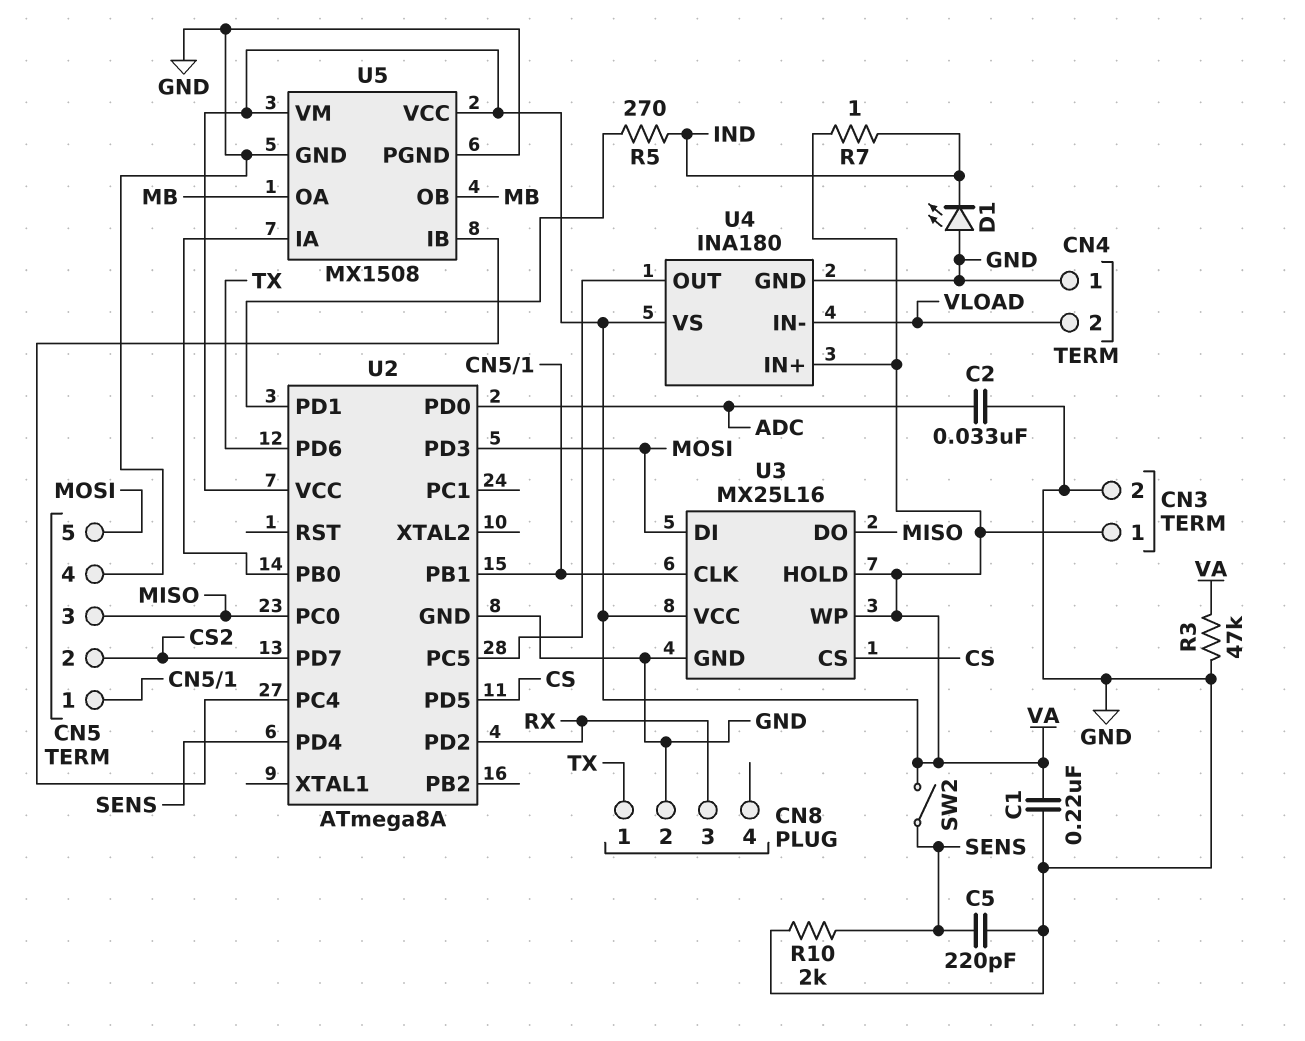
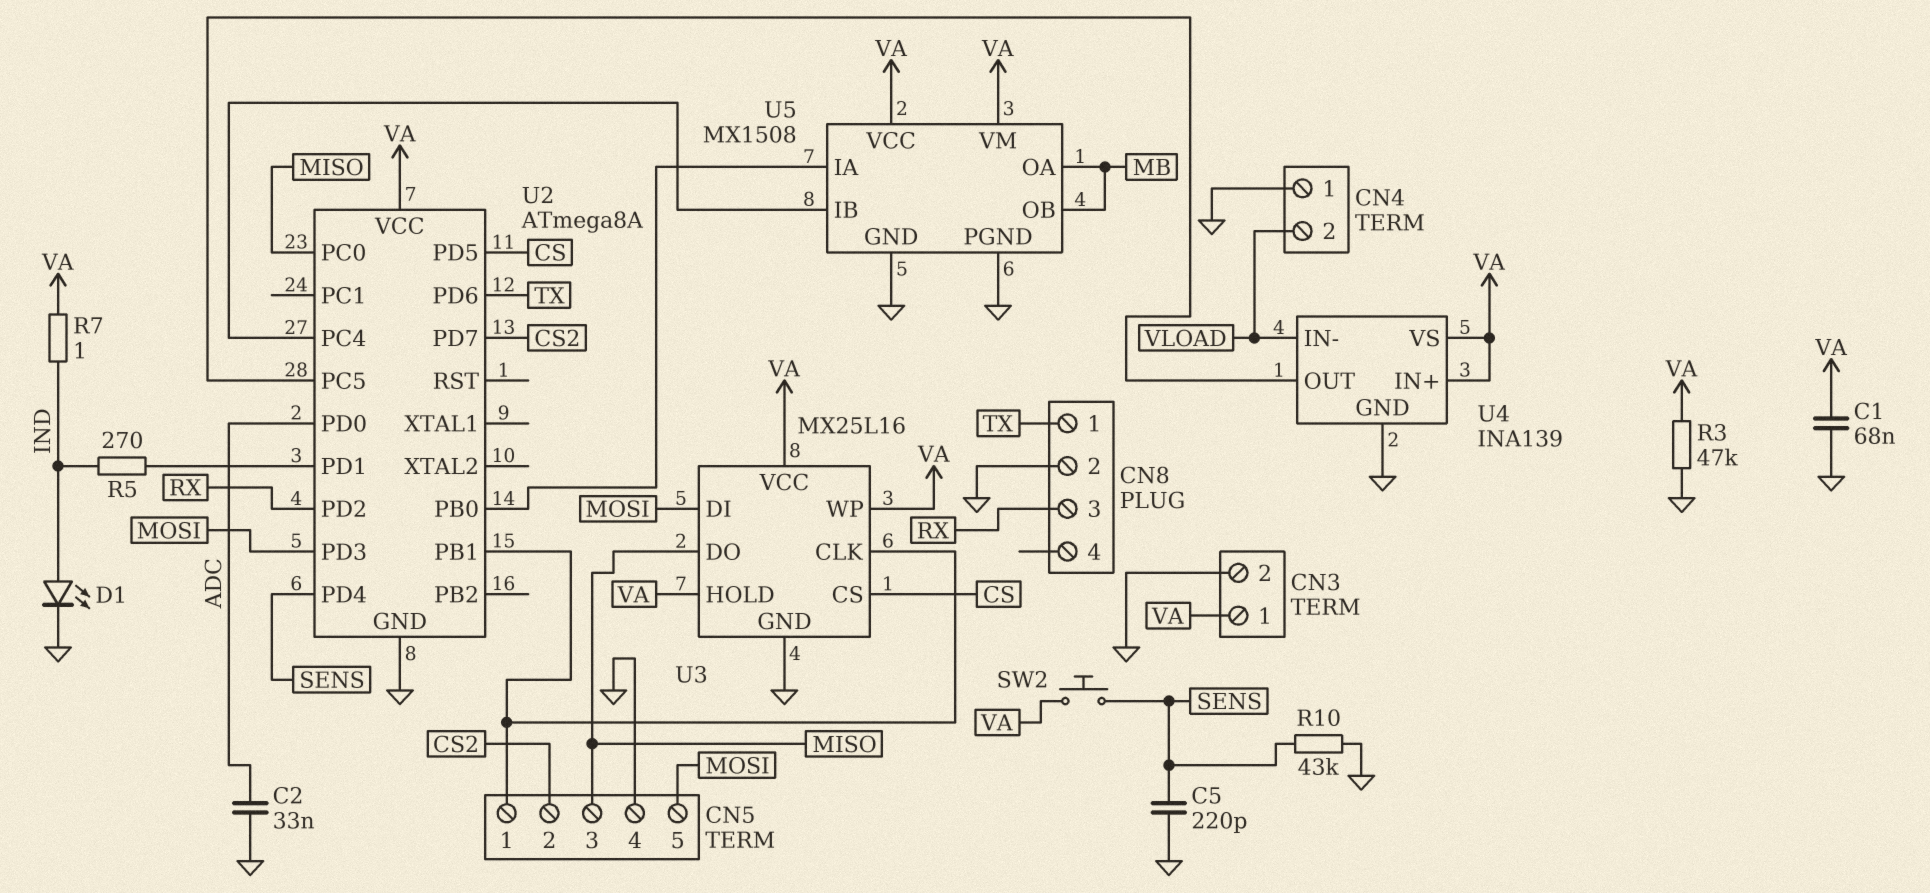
C1: 220nF (GND, VA) -> 68nF (GND, VA)
D1: LED (A GND, K IND) -> LED (A IND, K GND)
R10: 2k (GND, SENS) -> 43k (GND, SENS)
SW2: switch (SENS, VA) -> button (SENS, VA)
U4: INA180 -> INA139

